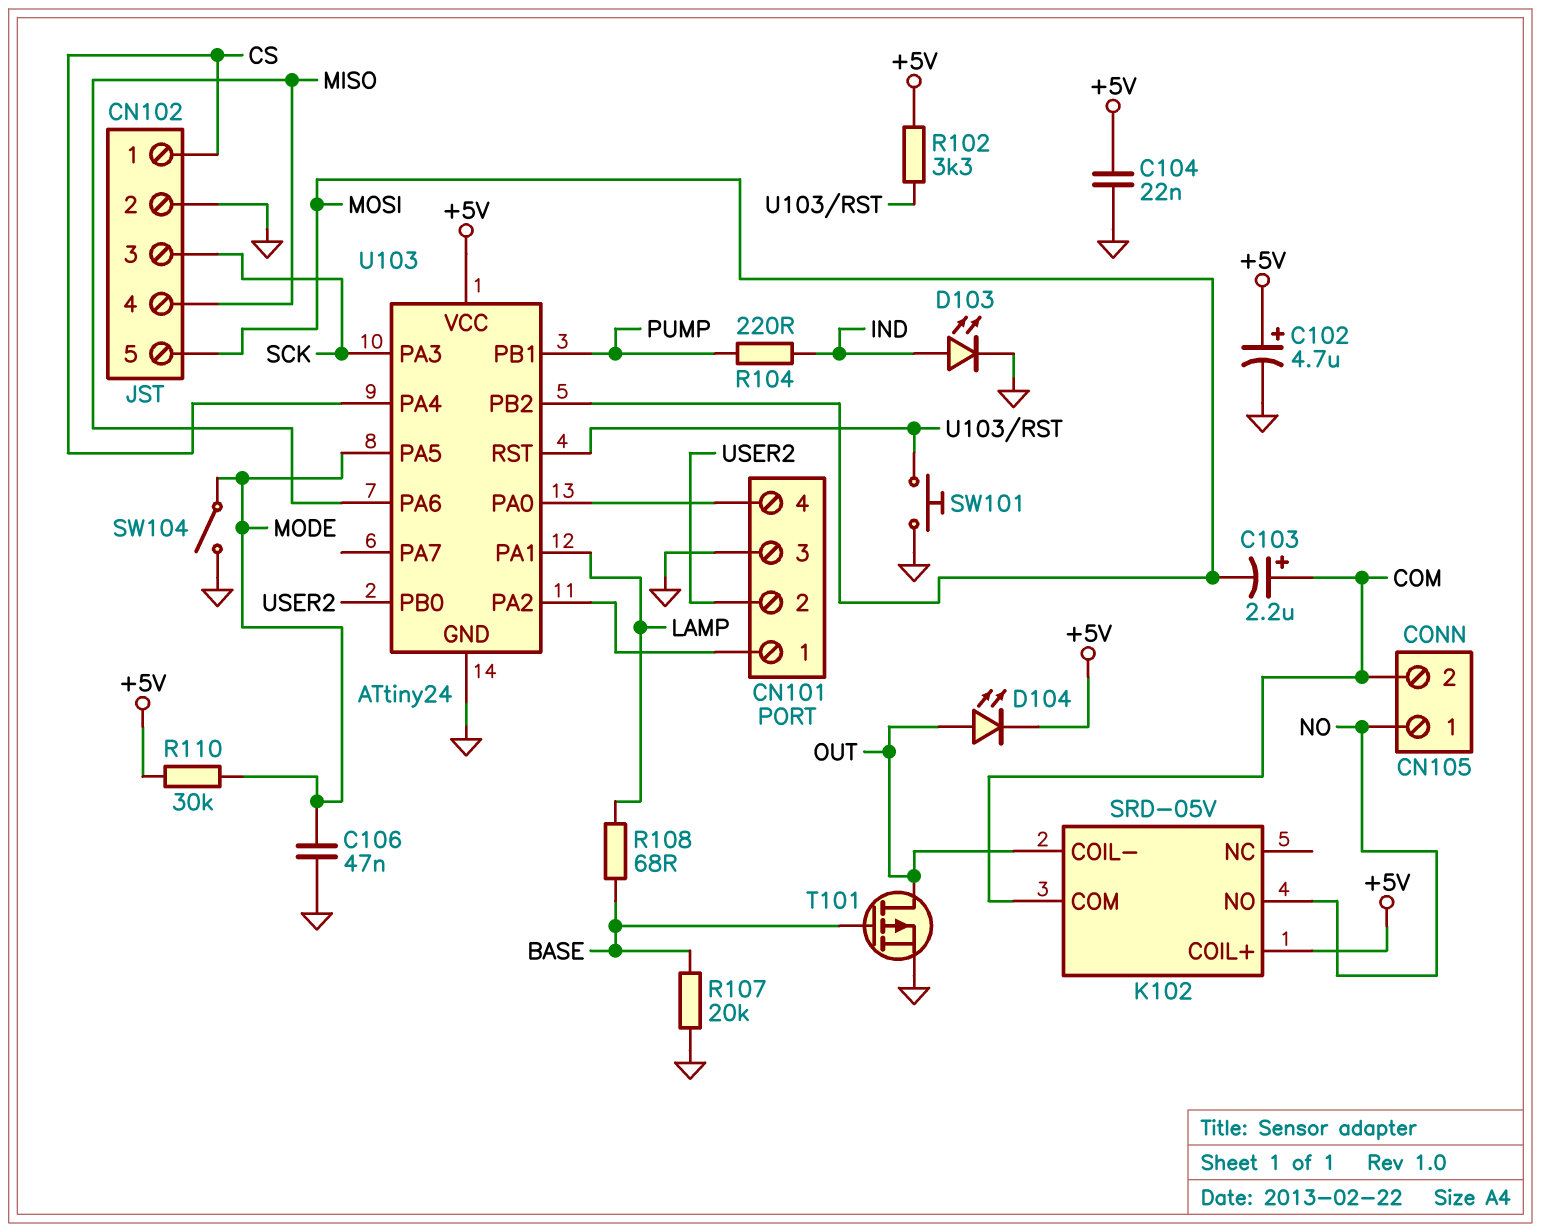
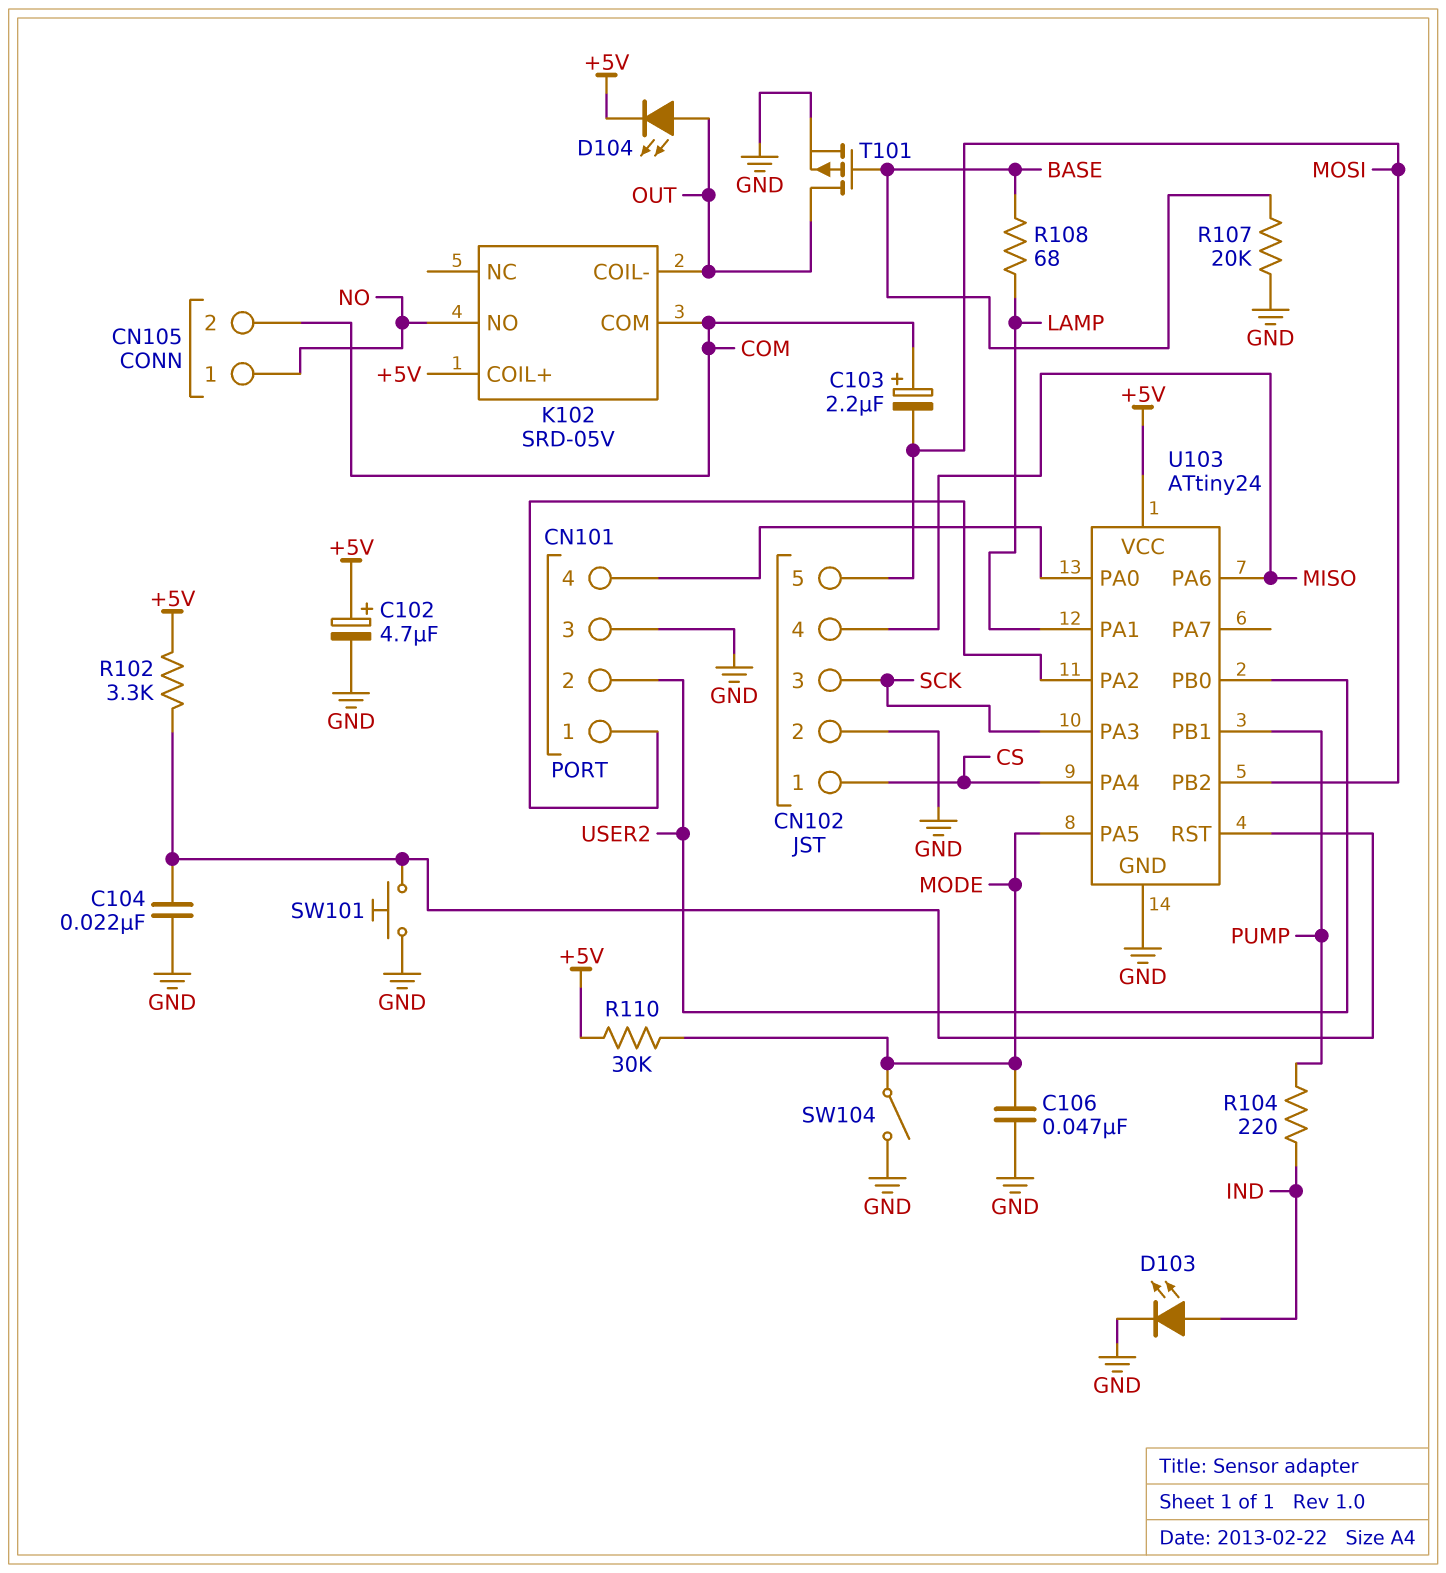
C104: 22nF (+5V, GND) -> 22nF (GND, U103/RST)

